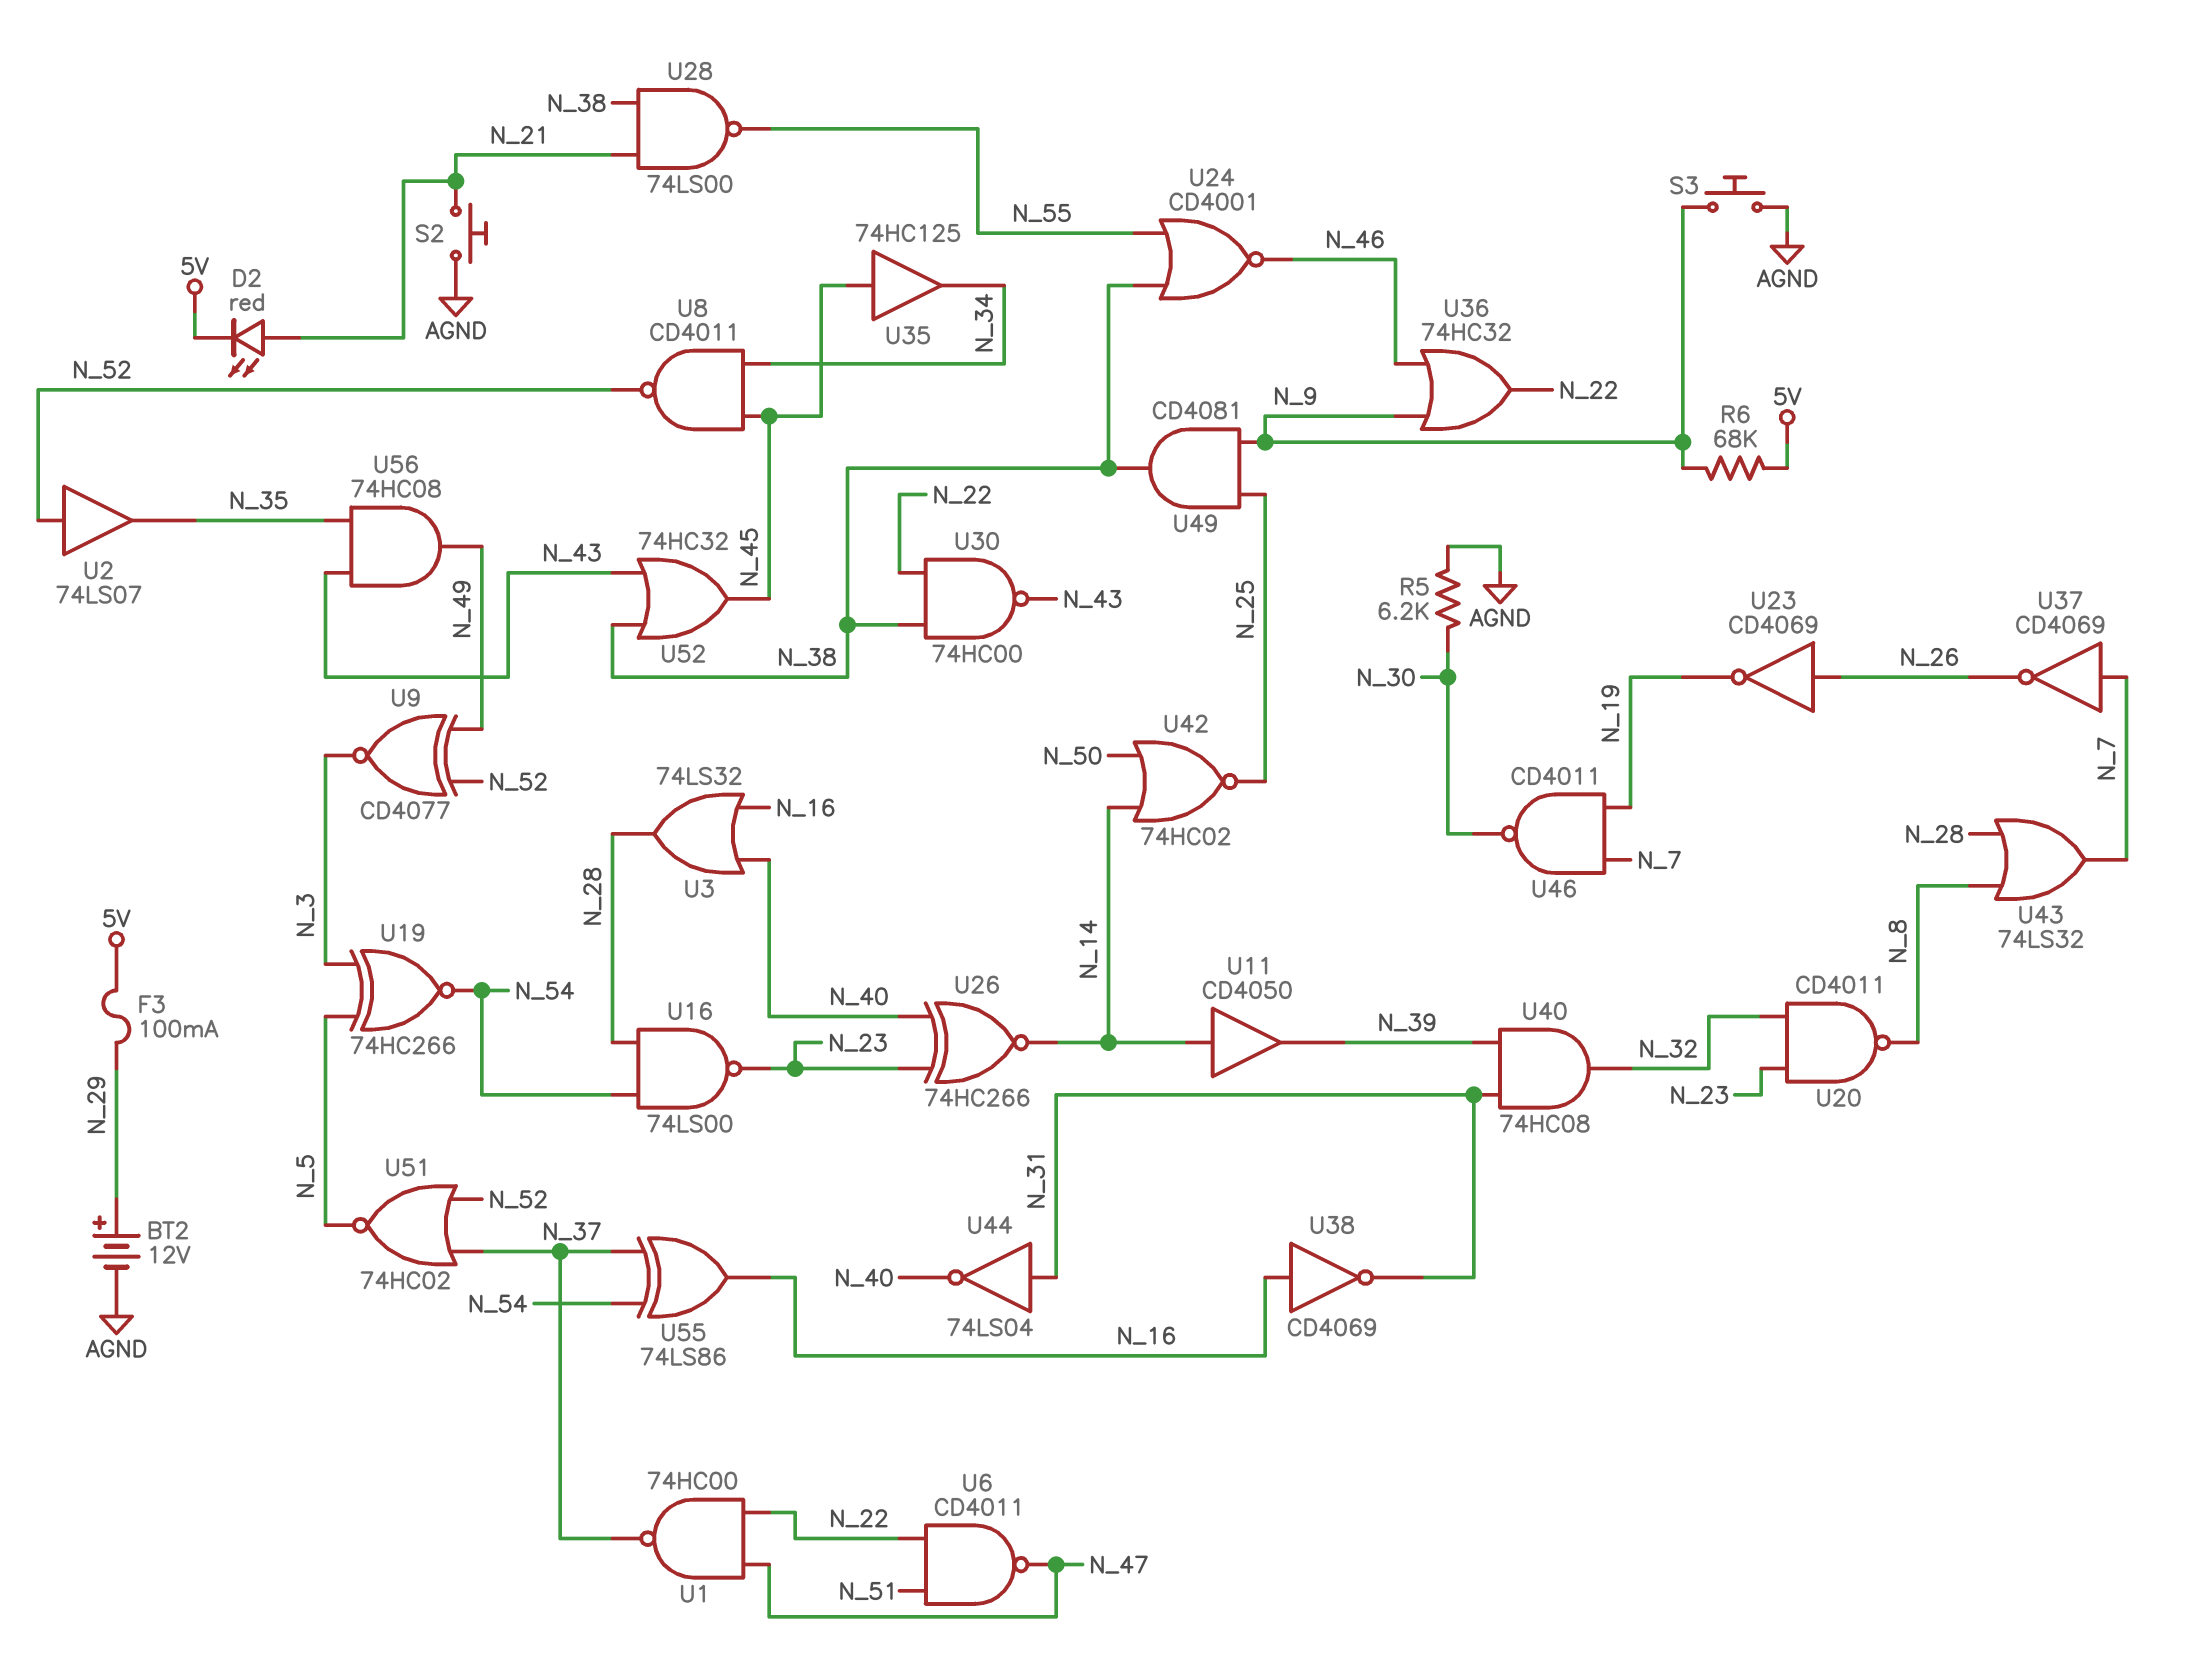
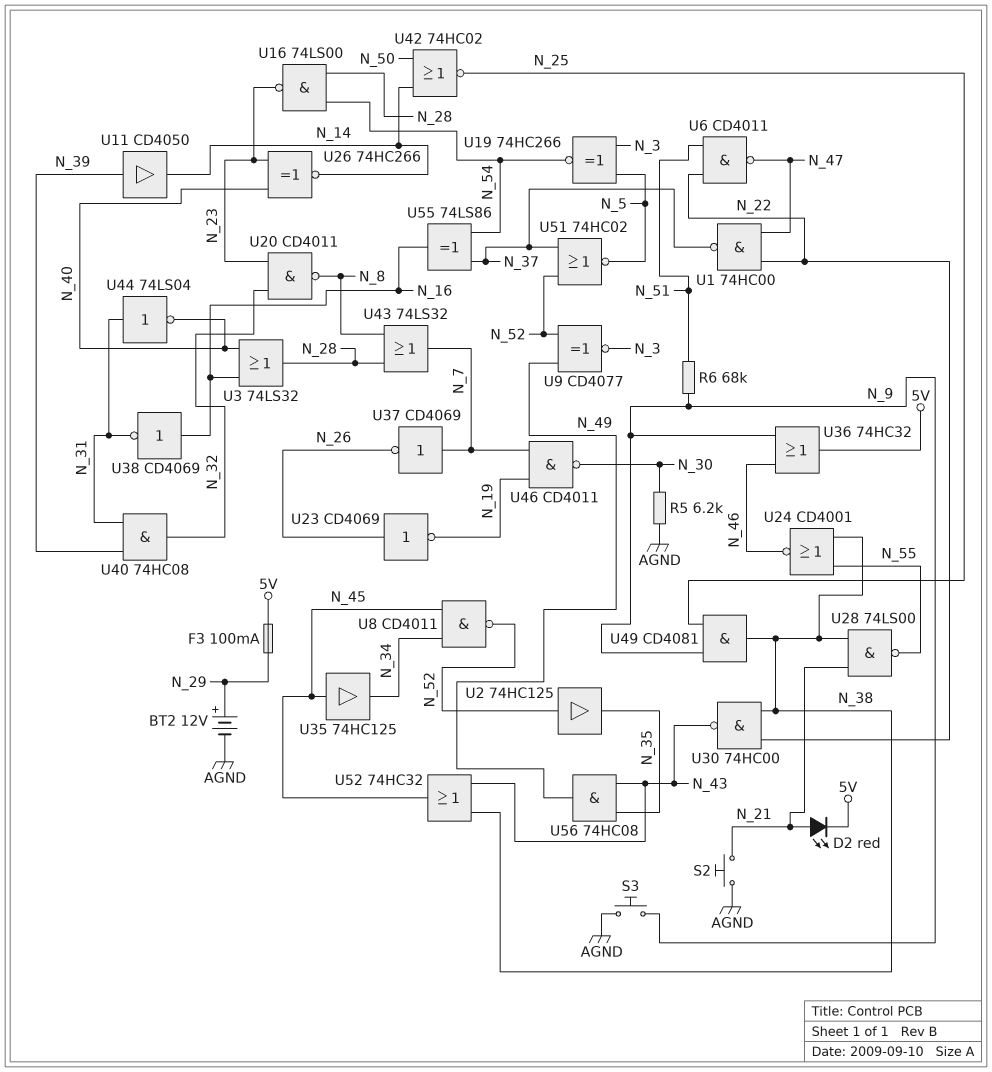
R6: 68k (5V, N_9) -> 68k (N_9, N_51)
U2: buffer 74LS07 (in N_52, out N_35) -> buffer 74HC125 (in N_52, out N_35)
U11: buffer CD4050 (in N_14, out N_39) -> buffer CD4050 (in N_39, out N_14)
U36: OR 74HC32 (in N_9, in N_46, out N_22) -> OR 74HC32 (in N_9, in N_46, out 5V)

